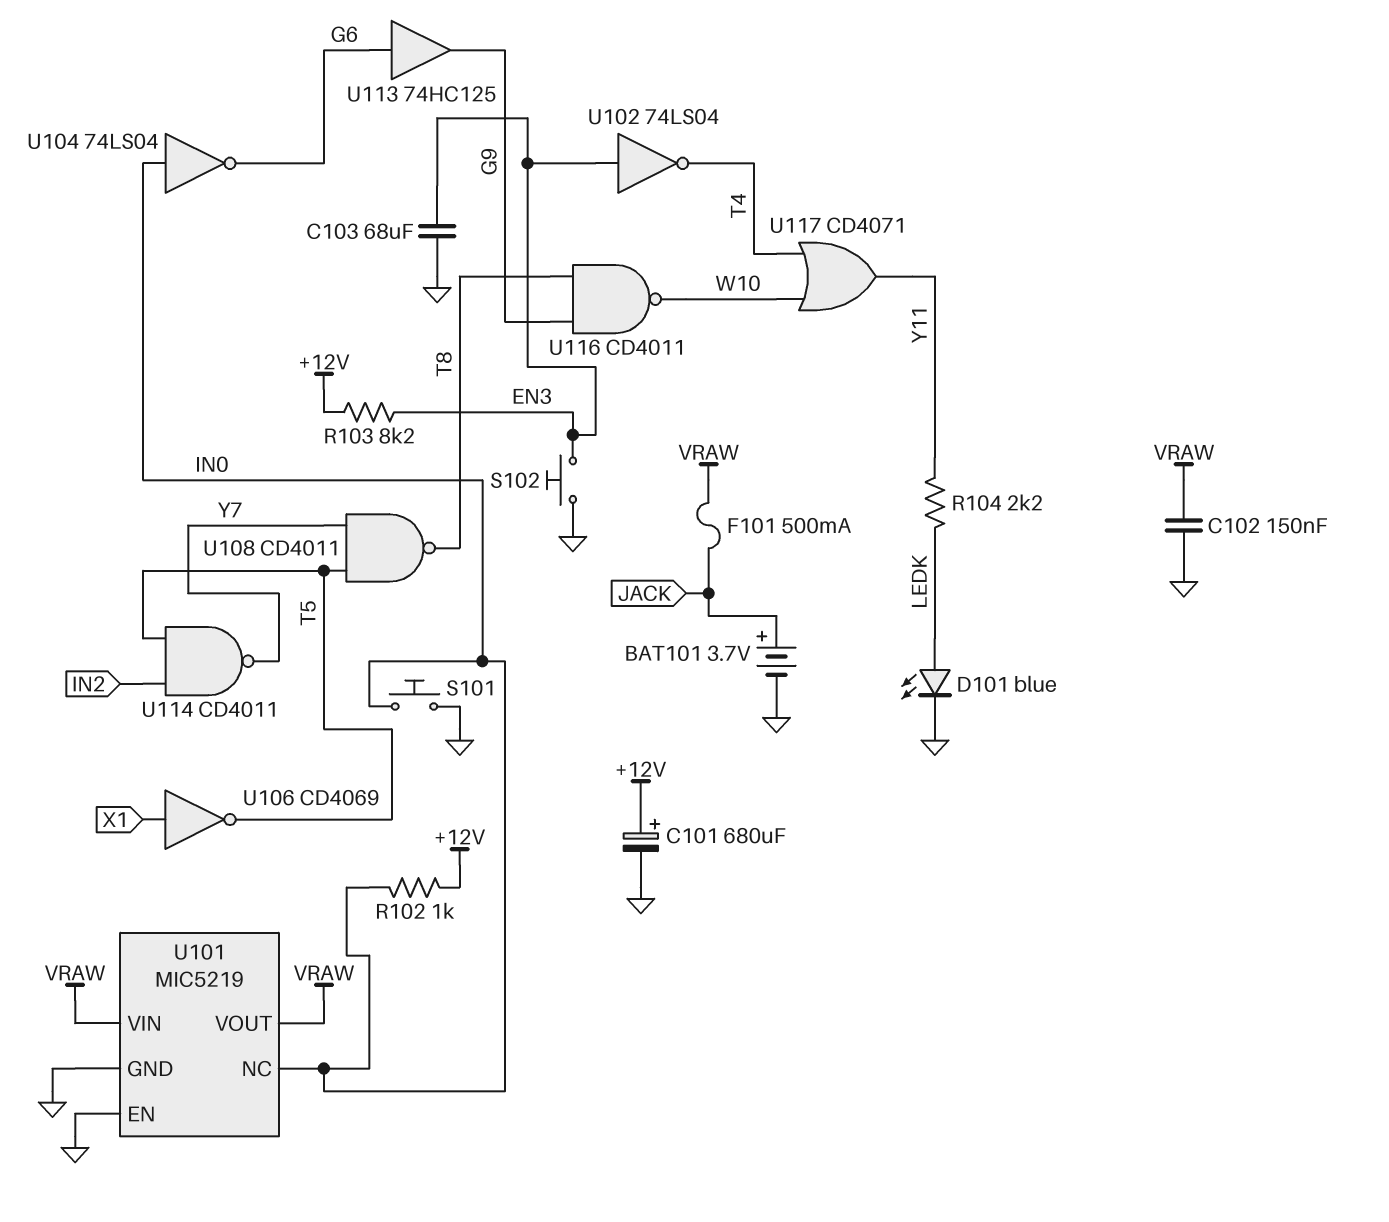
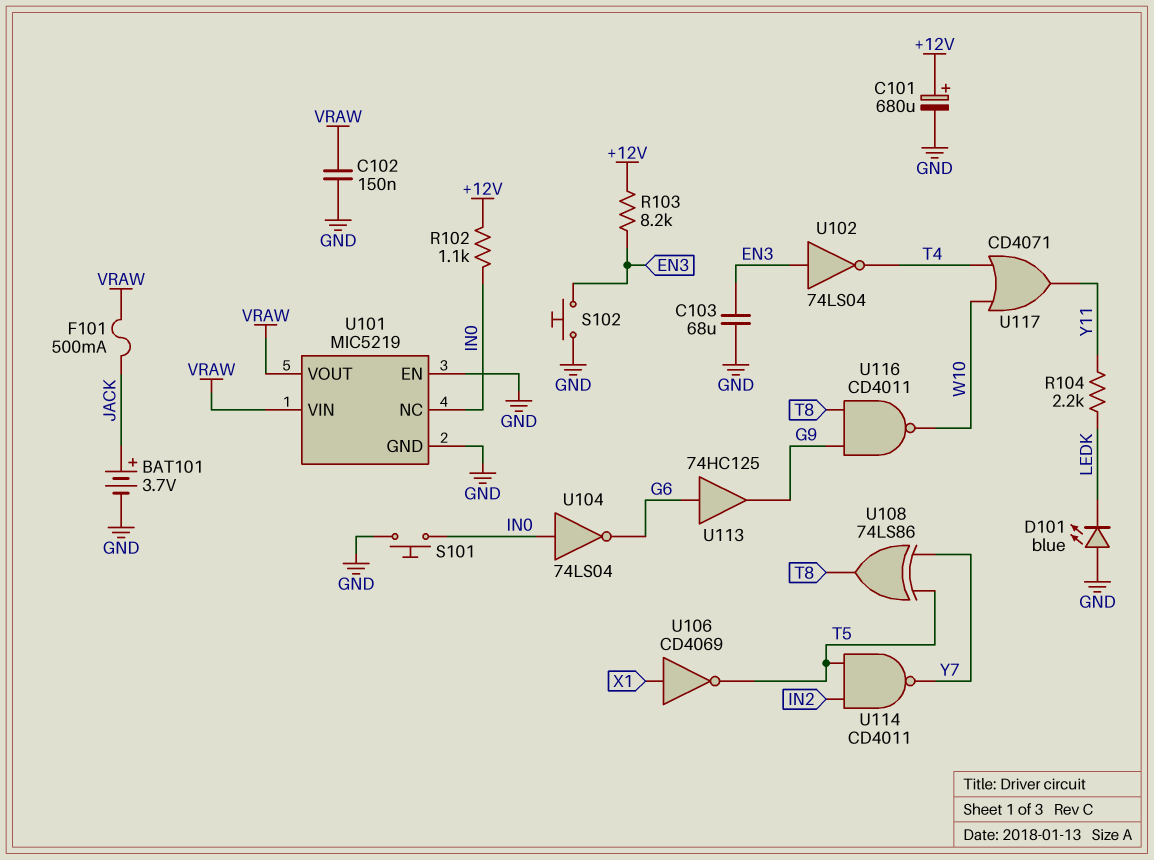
D101: LED blue (A LEDK, K GND) -> LED blue (A GND, K LEDK)
R102: 1k (+12V, IN0) -> 1.1k (+12V, IN0)
U108: NAND CD4011 (in T5, in Y7, out T8) -> XOR 74LS86 (in T5, in Y7, out T8)

